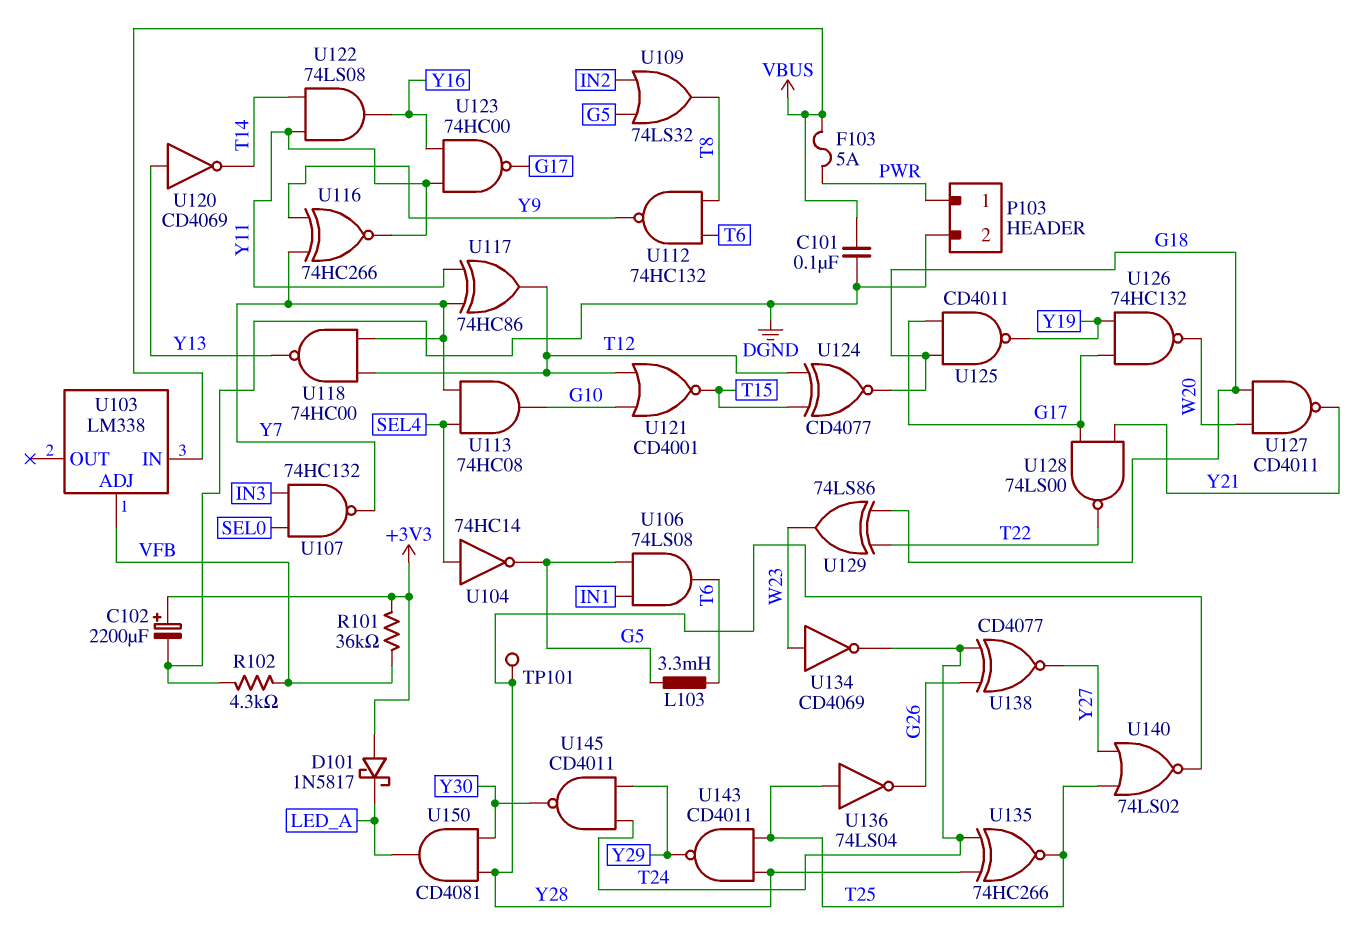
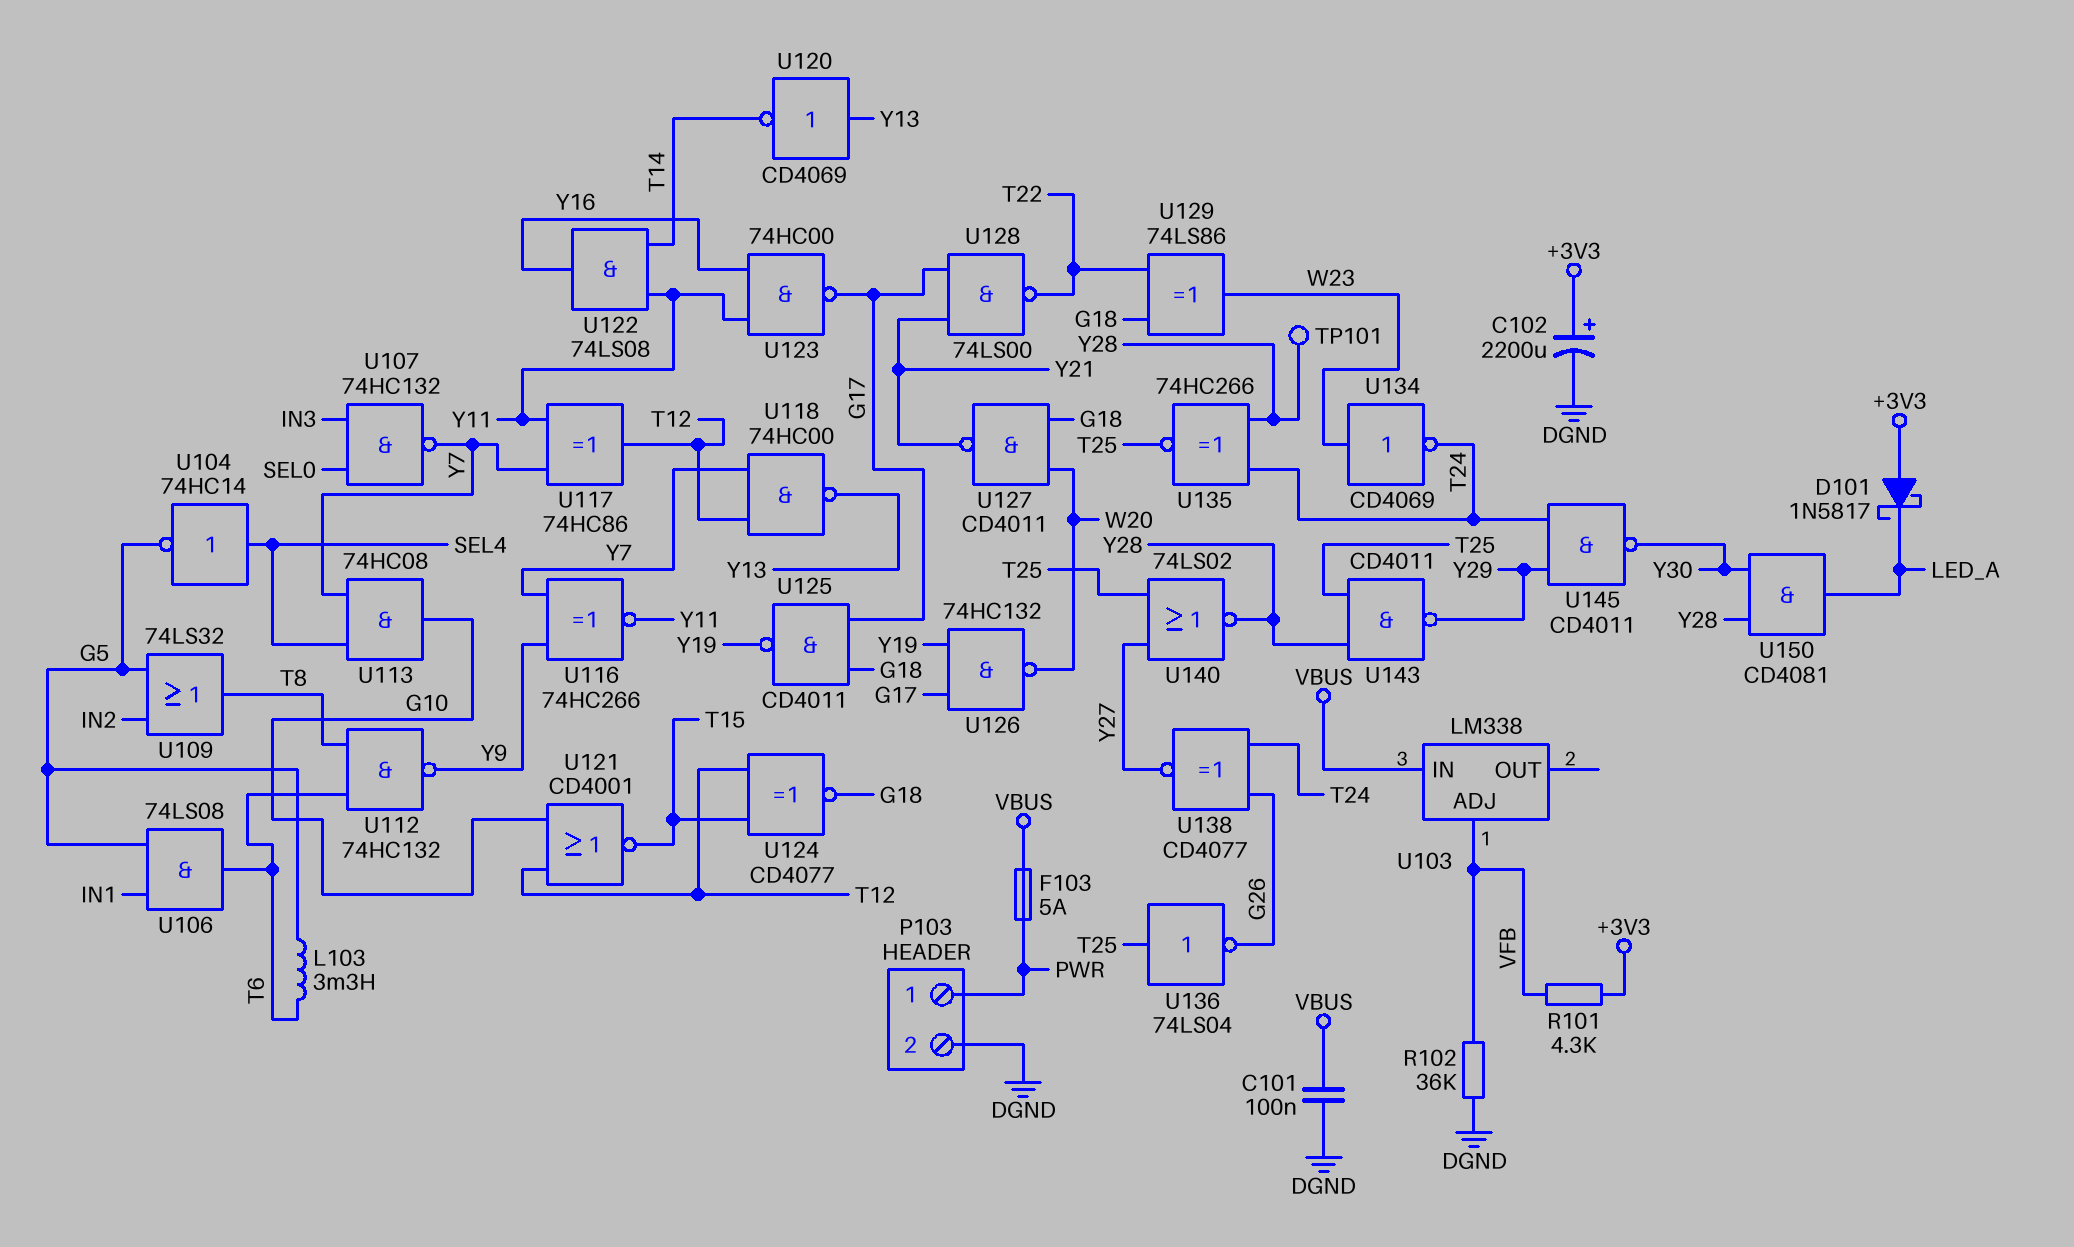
R101: 36k (+3V3, VFB) -> 4.3k (+3V3, VFB)
R102: 4.3k (DGND, VFB) -> 36k (DGND, VFB)

